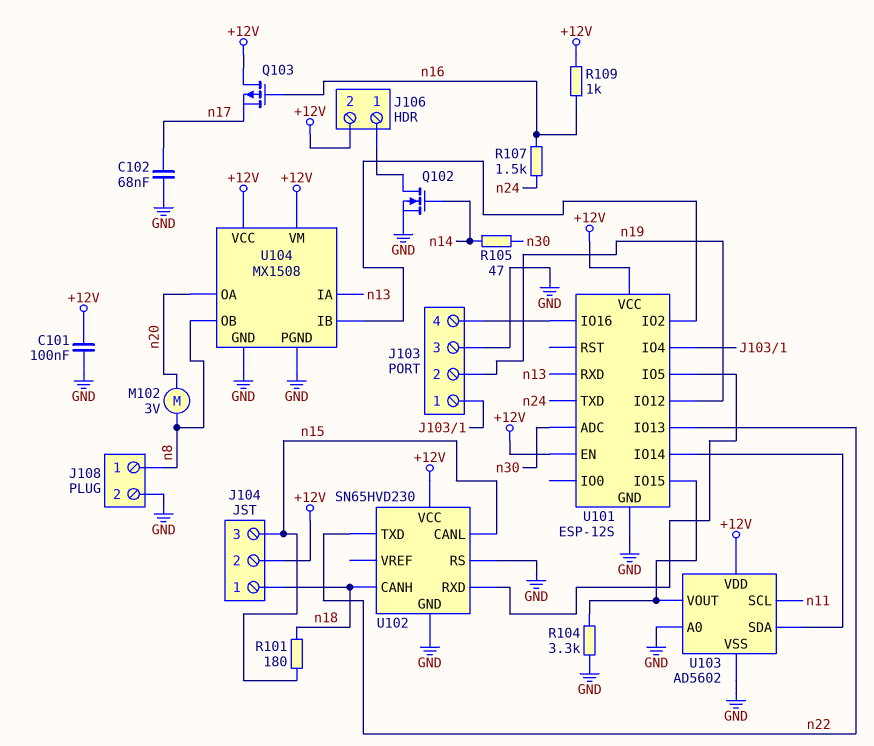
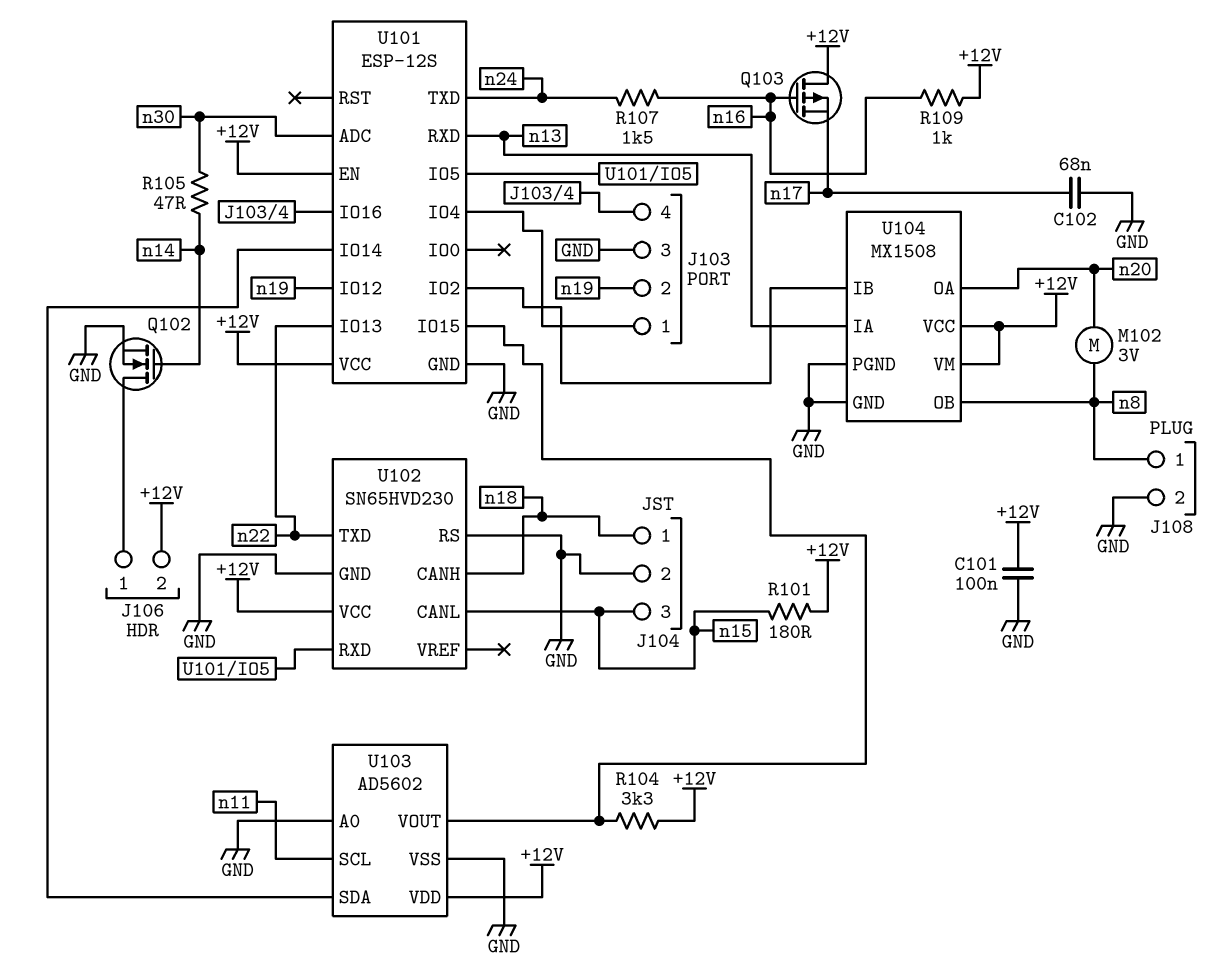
J104 pin 2: +12V -> GND
R101: 180 (n15, n18) -> 180 (+12V, n15)
R104: 3.3k (GND, U101/IO15) -> 3.3k (+12V, U101/IO15)

